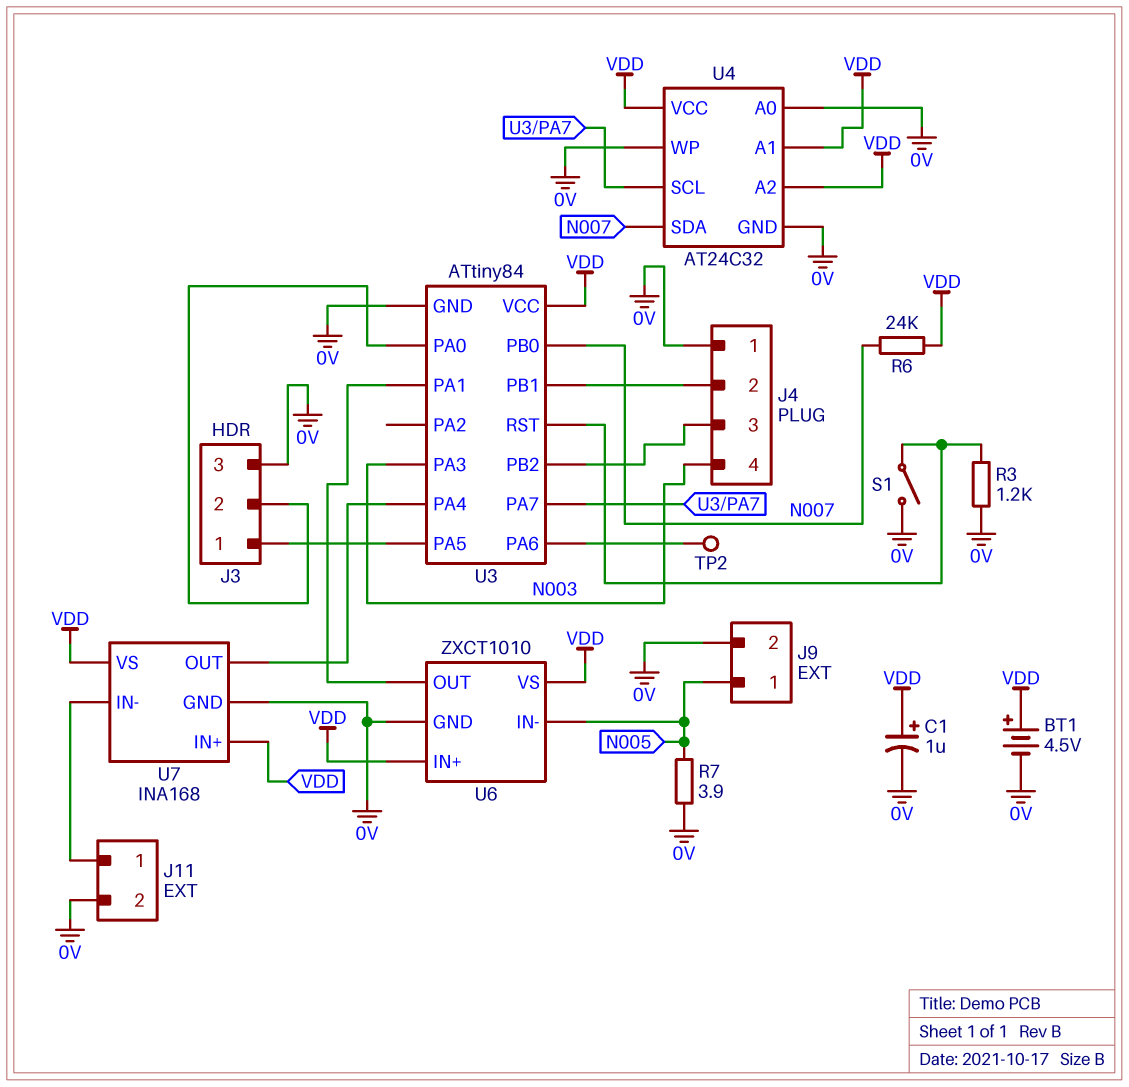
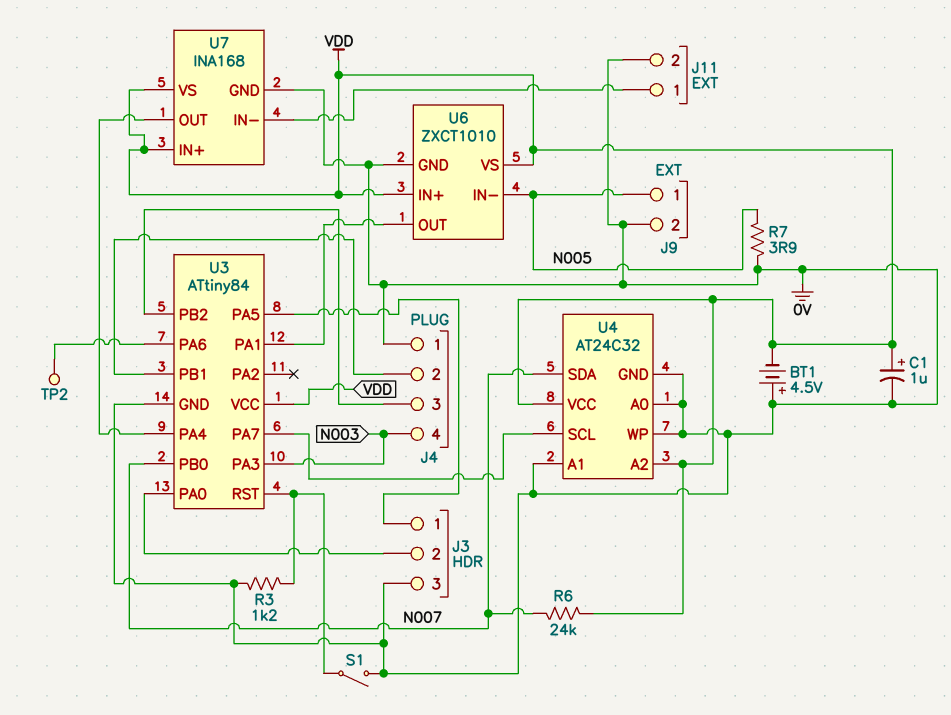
BT1: 4.5V (plus VDD, minus 0V) -> 4.5V (plus 0V, minus VDD)
U4 pin A1: VDD -> 0V

